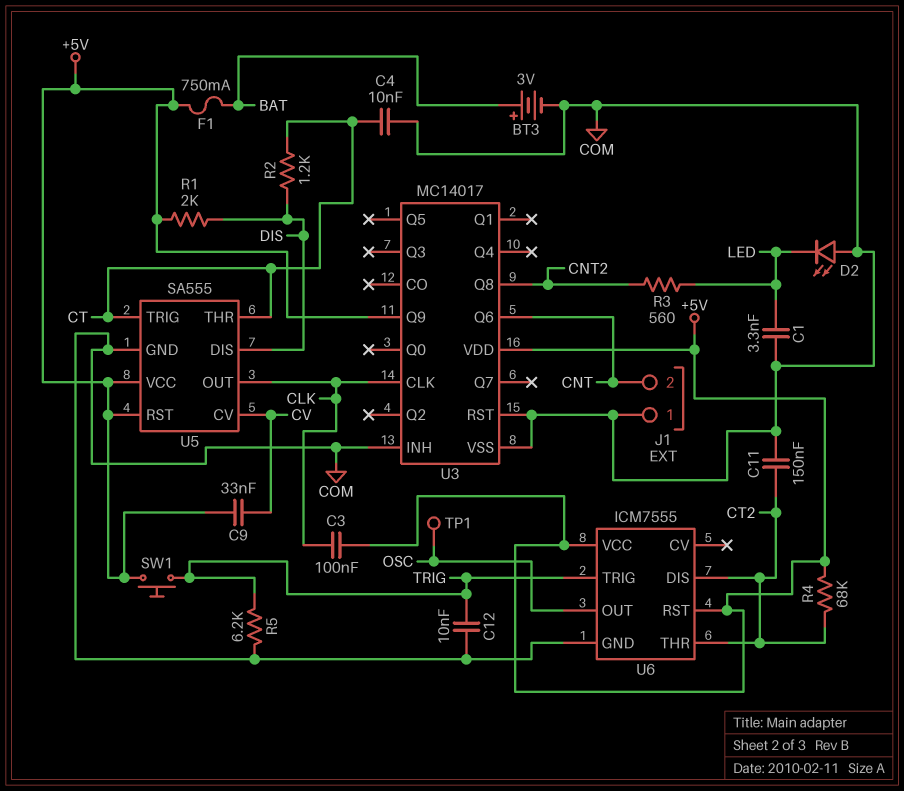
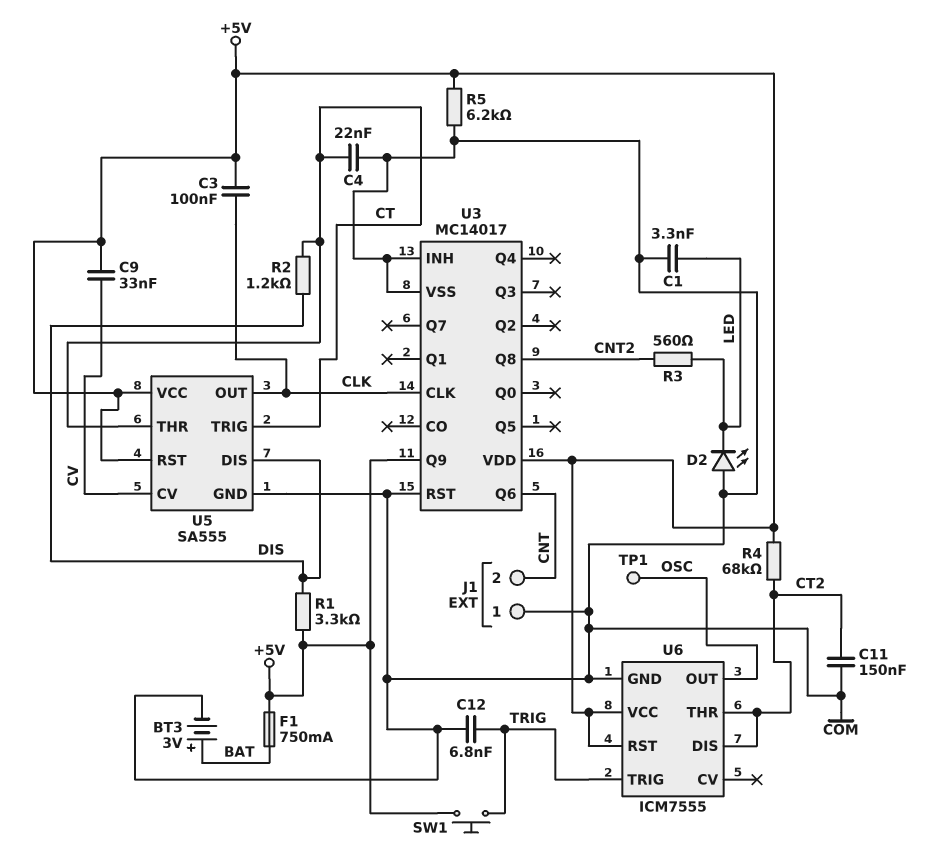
C4: 10nF (COM, CT) -> 22nF (COM, CT)
C12: 10nF (COM, TRIG) -> 6.8nF (COM, TRIG)
R1: 2k (+5V, DIS) -> 3.3k (+5V, DIS)
R5: 6.2k (COM, TRIG) -> 6.2k (+5V, COM)

